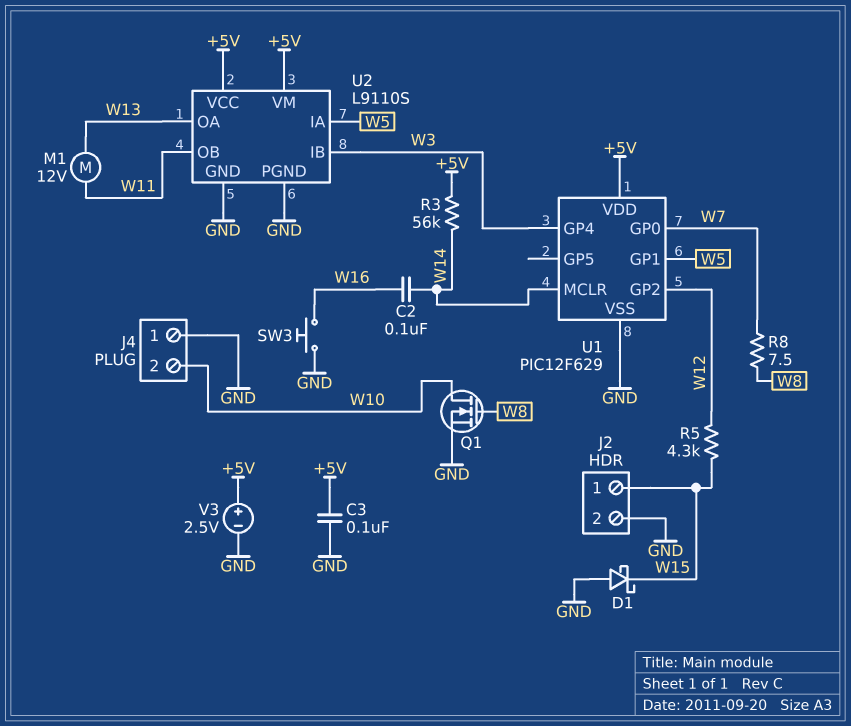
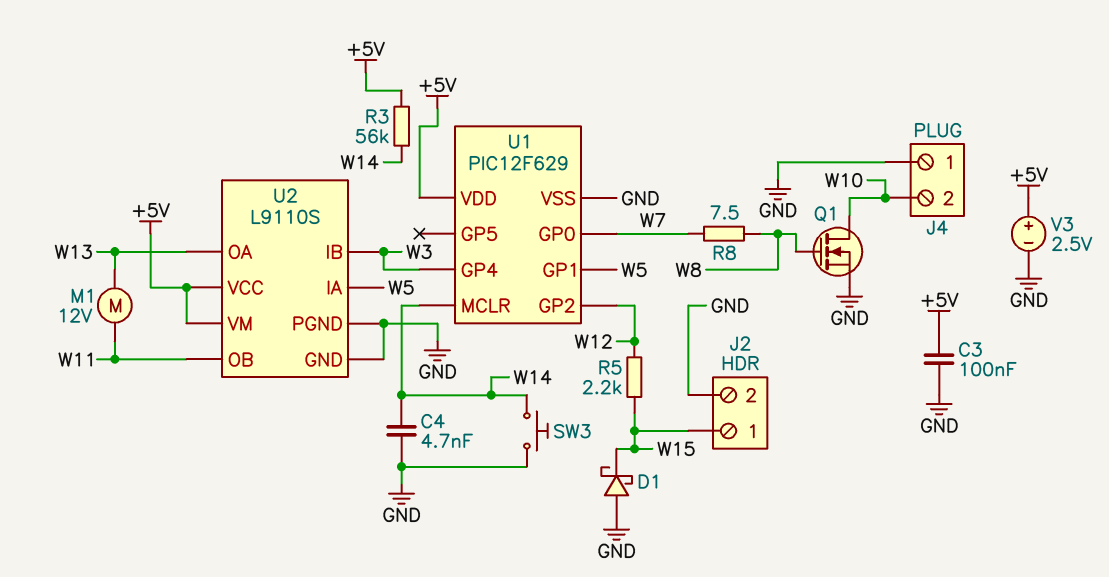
C2: 100nF (W14, W16) -> none
C4: none -> 4.7nF (GND, W14)
R5: 4.3k (W12, W15) -> 2.2k (W12, W15)
SW3: button (GND, W16) -> button (GND, W14)

